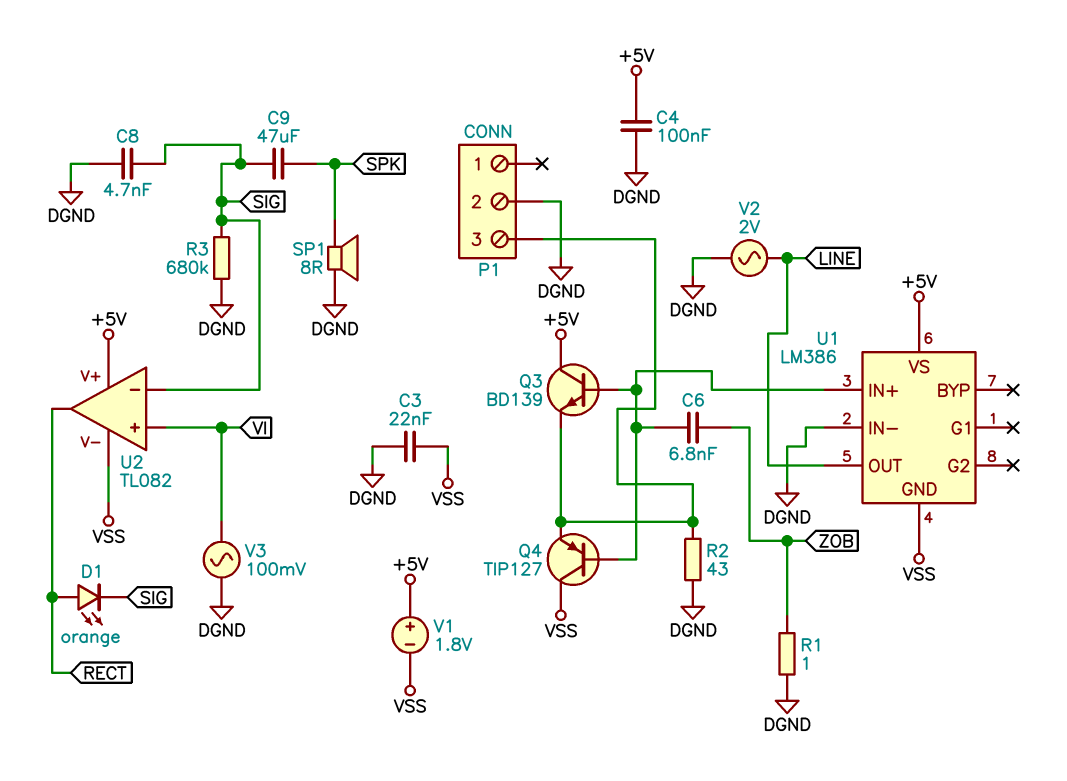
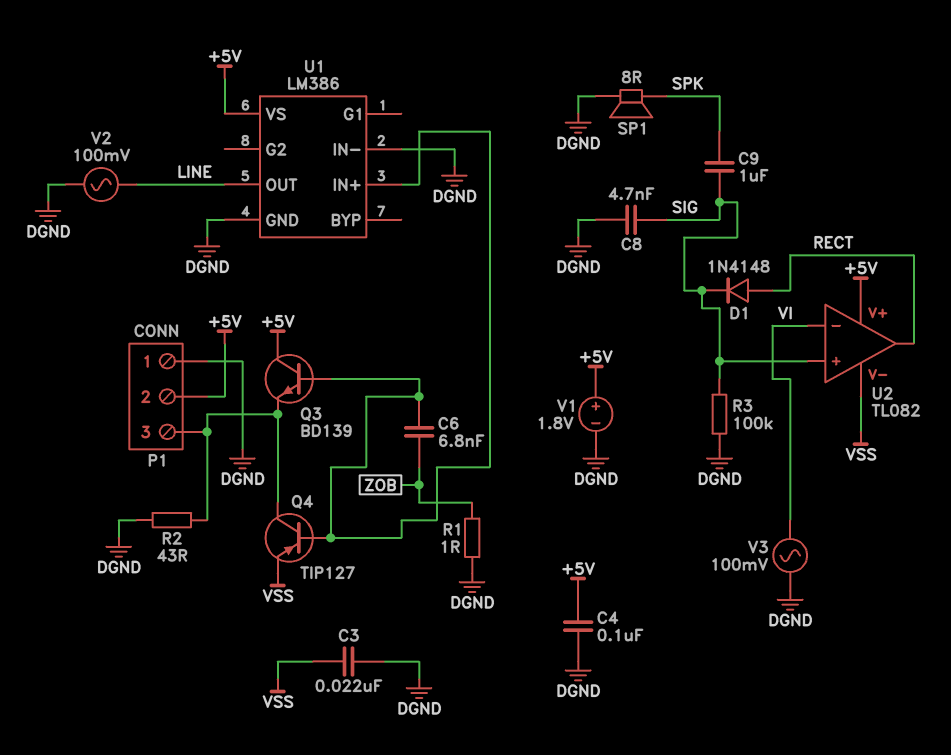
C9: 47uF (SIG, SPK) -> 1uF (SIG, SPK)
D1: LED orange (A RECT, K SIG) -> diode 1N4148 (A RECT, K SIG)
P1 pin 1: none -> DGND
P1 pin 2: DGND -> +5V
Q4: PNP TIP127 (B U1/IN+, C VSS, E P1/3) -> PNP TIP127 (B U1/IN+, C P1/3, E VSS)
R3: 680k (DGND, SIG) -> 100k (DGND, SIG)
U1 pin GND: VSS -> DGND
U2 pin in+: VI -> SIG
U2 pin in-: SIG -> VI
V1: 1.8V (plus +5V, minus VSS) -> 1.8V (plus +5V, minus DGND)
V2: AC 2V (DGND, LINE) -> AC 100mV (DGND, LINE)

